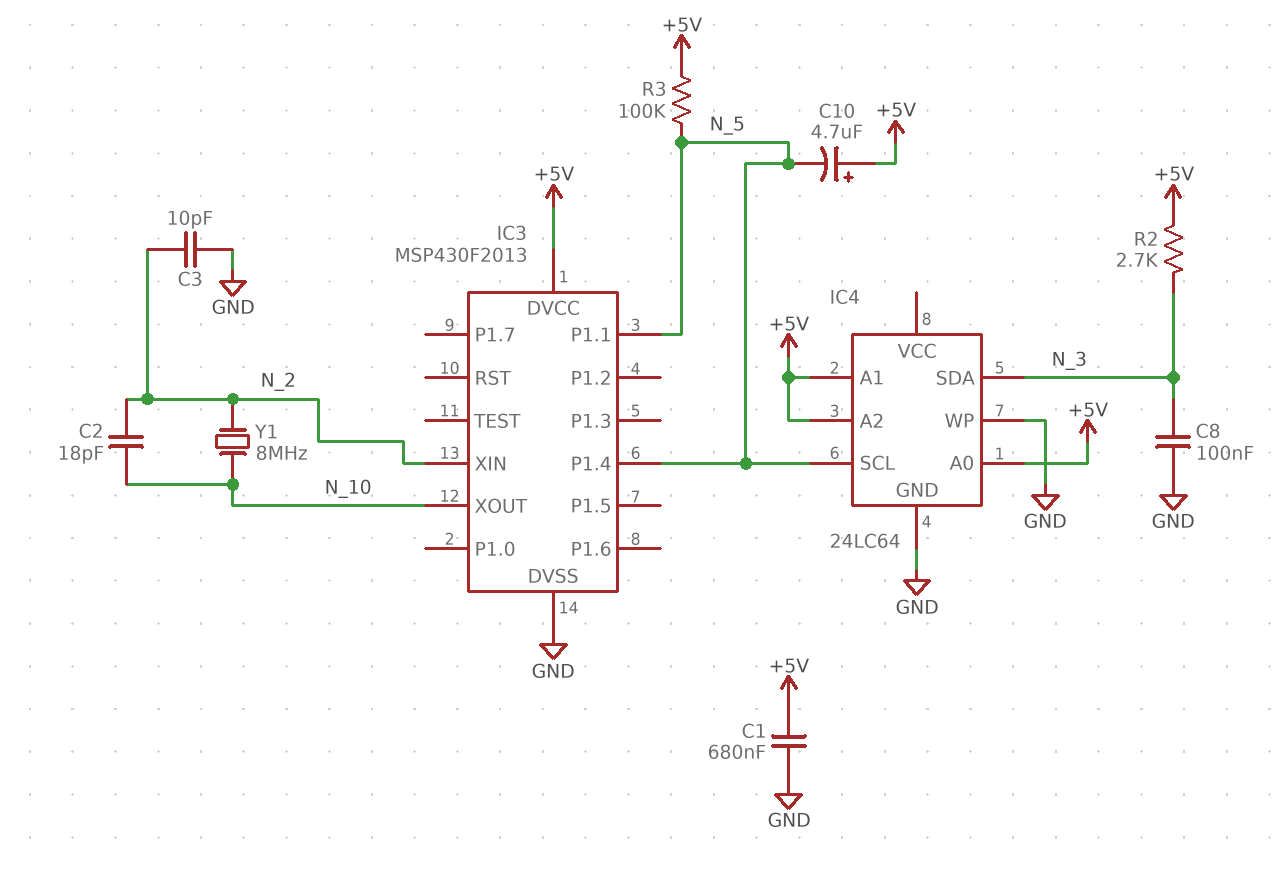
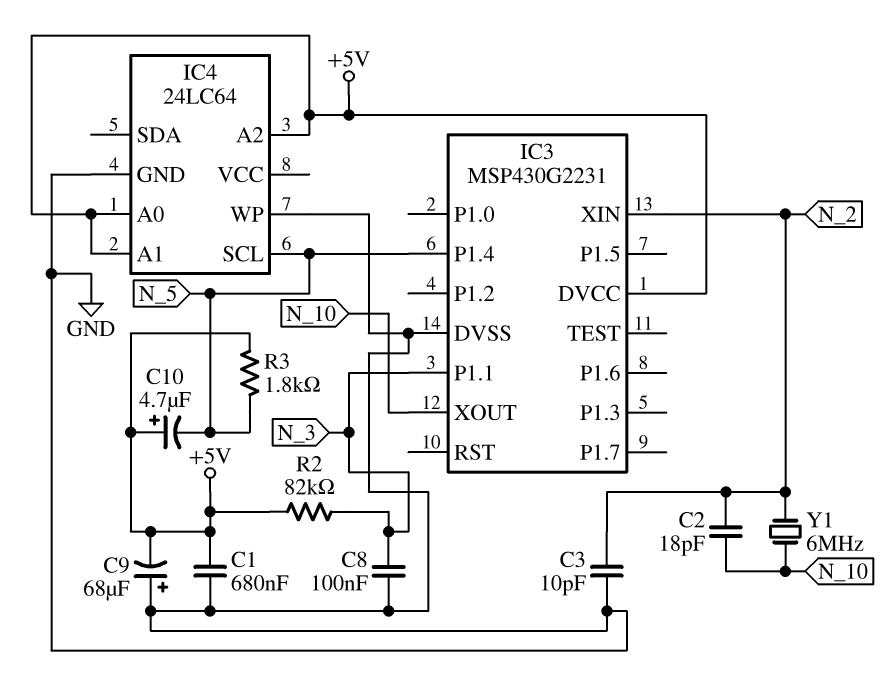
C9: none -> 68uF (plus GND, minus +5V)
IC3: MSP430F2013 -> MSP430G2231
IC3 pin P1.1: N_5 -> N_3
IC4 pin SDA: N_3 -> none
R2: 2.7k (+5V, N_3) -> 82k (+5V, N_3)
R3: 100k (+5V, N_5) -> 1.8k (+5V, N_5)
Y1: 8MHz (N_2, N_10) -> 6MHz (N_2, N_10)

